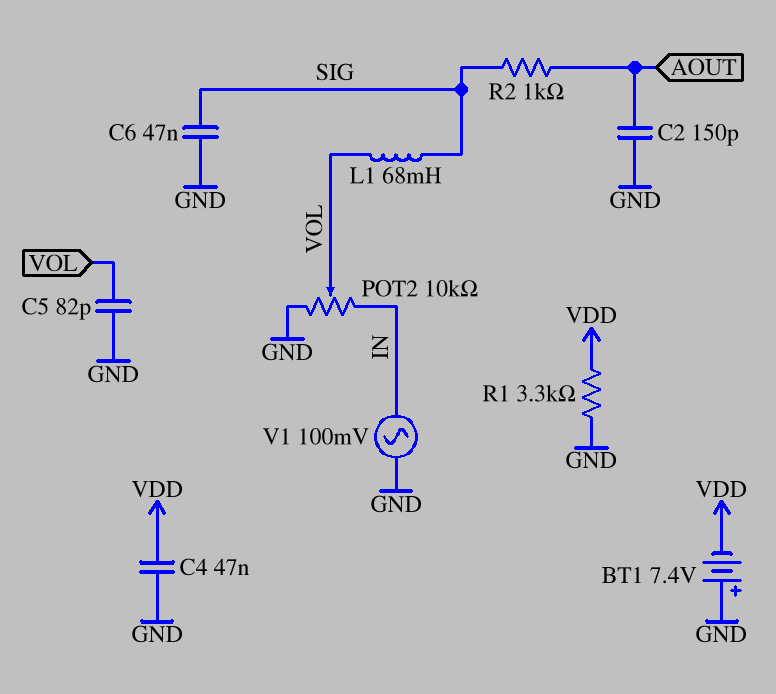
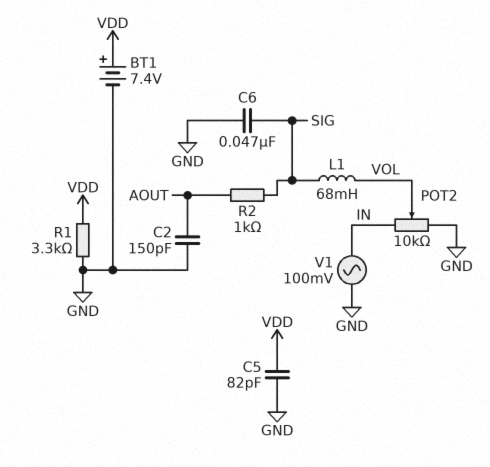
BT1: 7.4V (plus GND, minus VDD) -> 7.4V (plus VDD, minus GND)
C4: 47nF (GND, VDD) -> none
C5: 82pF (GND, VOL) -> 82pF (GND, VDD)

